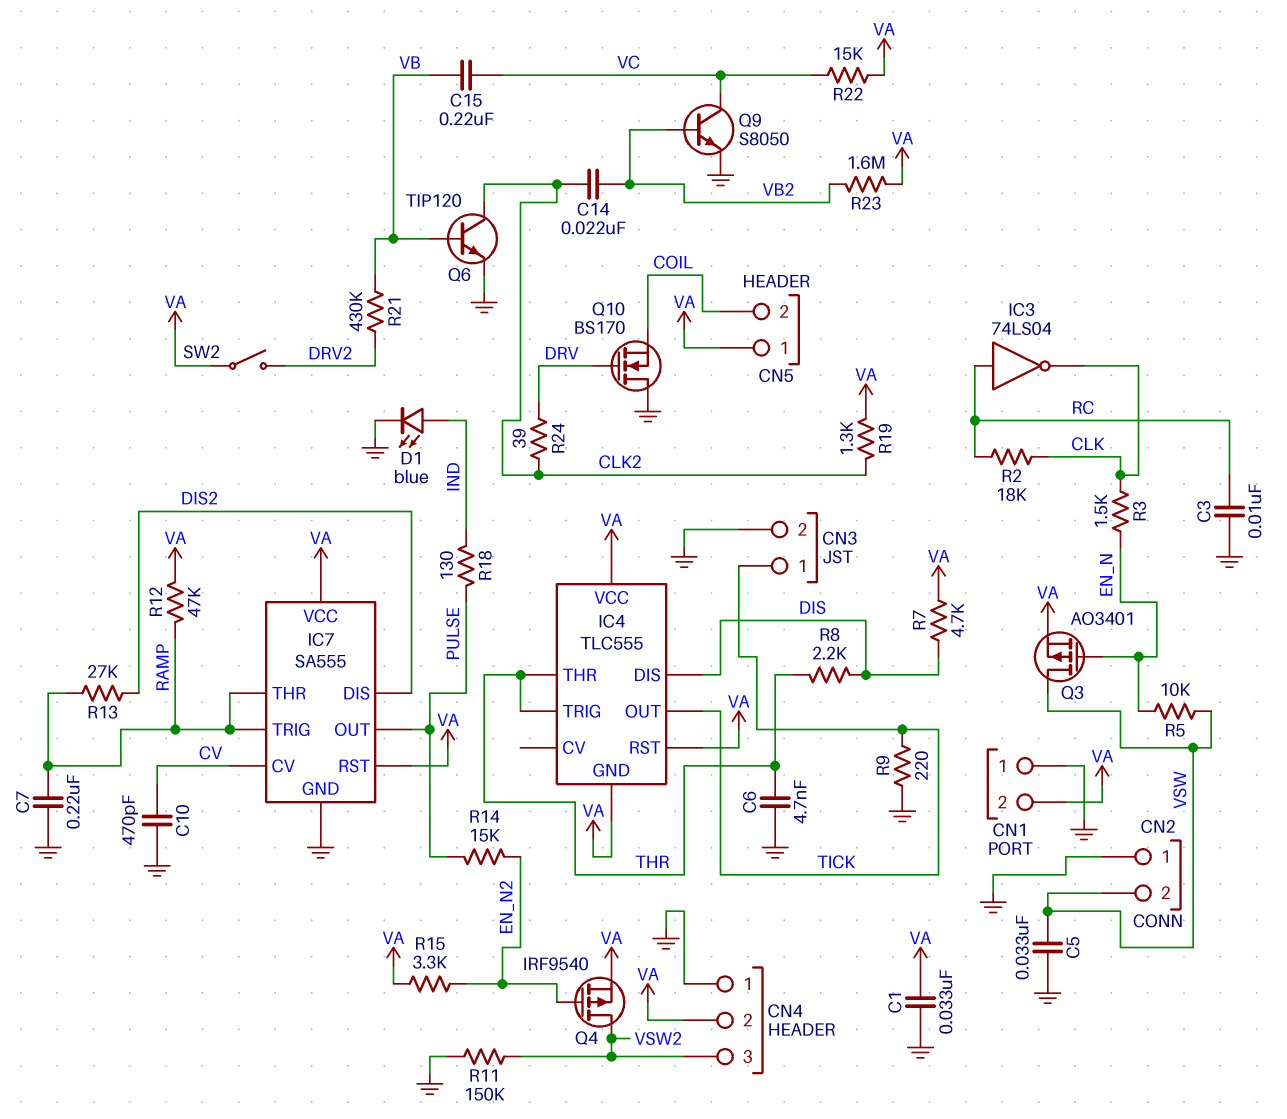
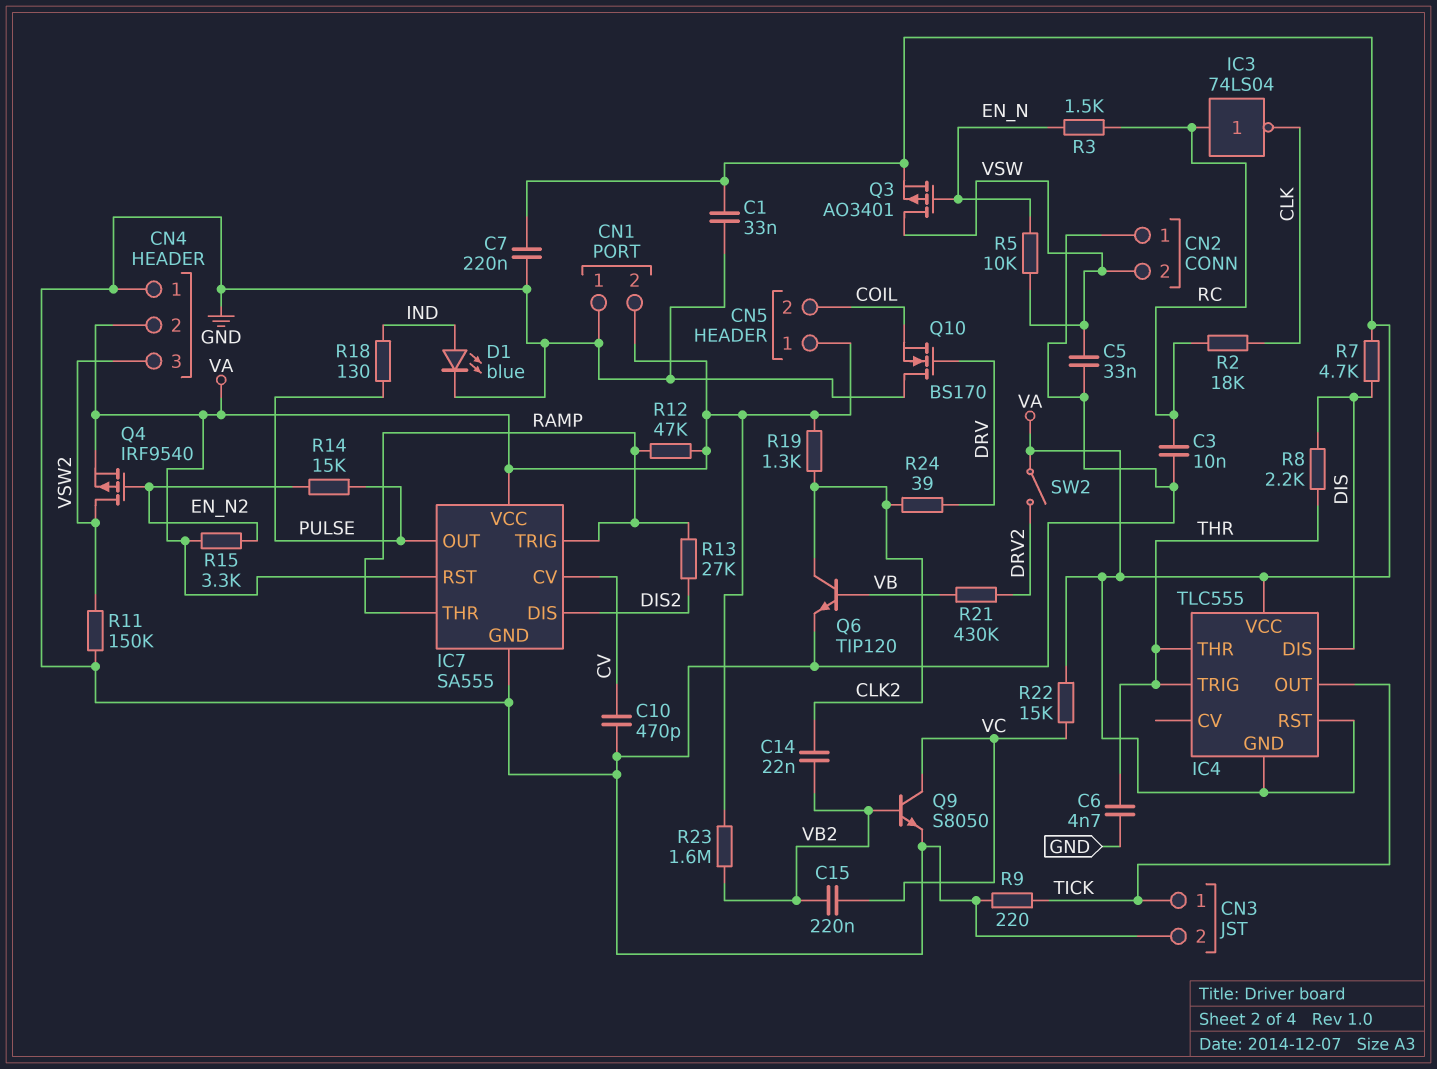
C7: 220nF (GND, RAMP) -> 220nF (GND, VA)
C15: 220nF (VB, VC) -> 220nF (VB2, VC)
R3: 1.5k (CLK, EN_N) -> 1.5k (EN_N, RC)

